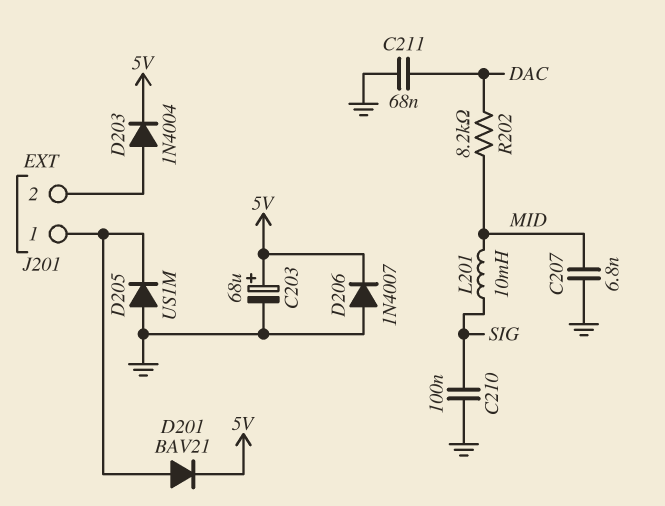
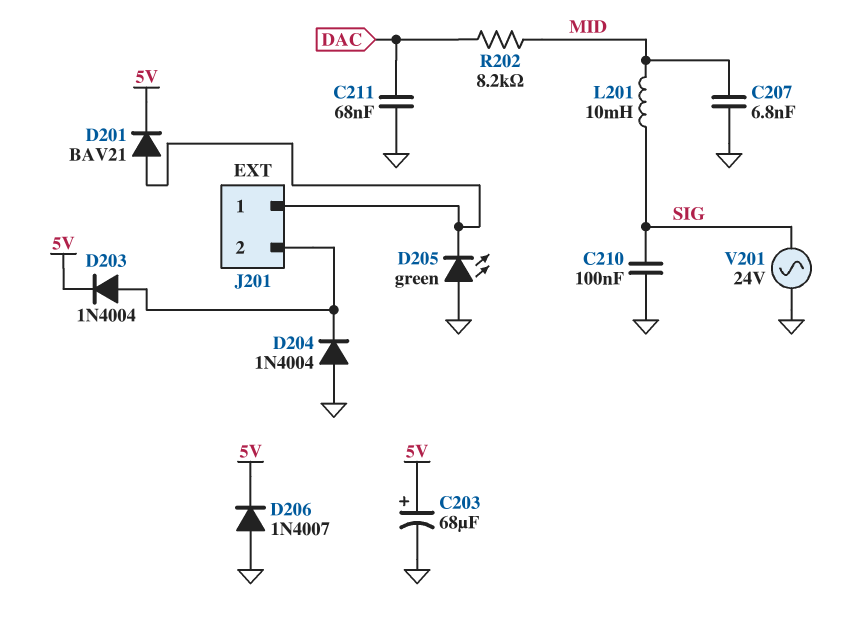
D204: none -> diode 1N4004 (A GND, K J201/2)
D205: diode US1M (A GND, K J201/1) -> LED green (A GND, K J201/1)
V201: none -> AC 24V (GND, SIG)

